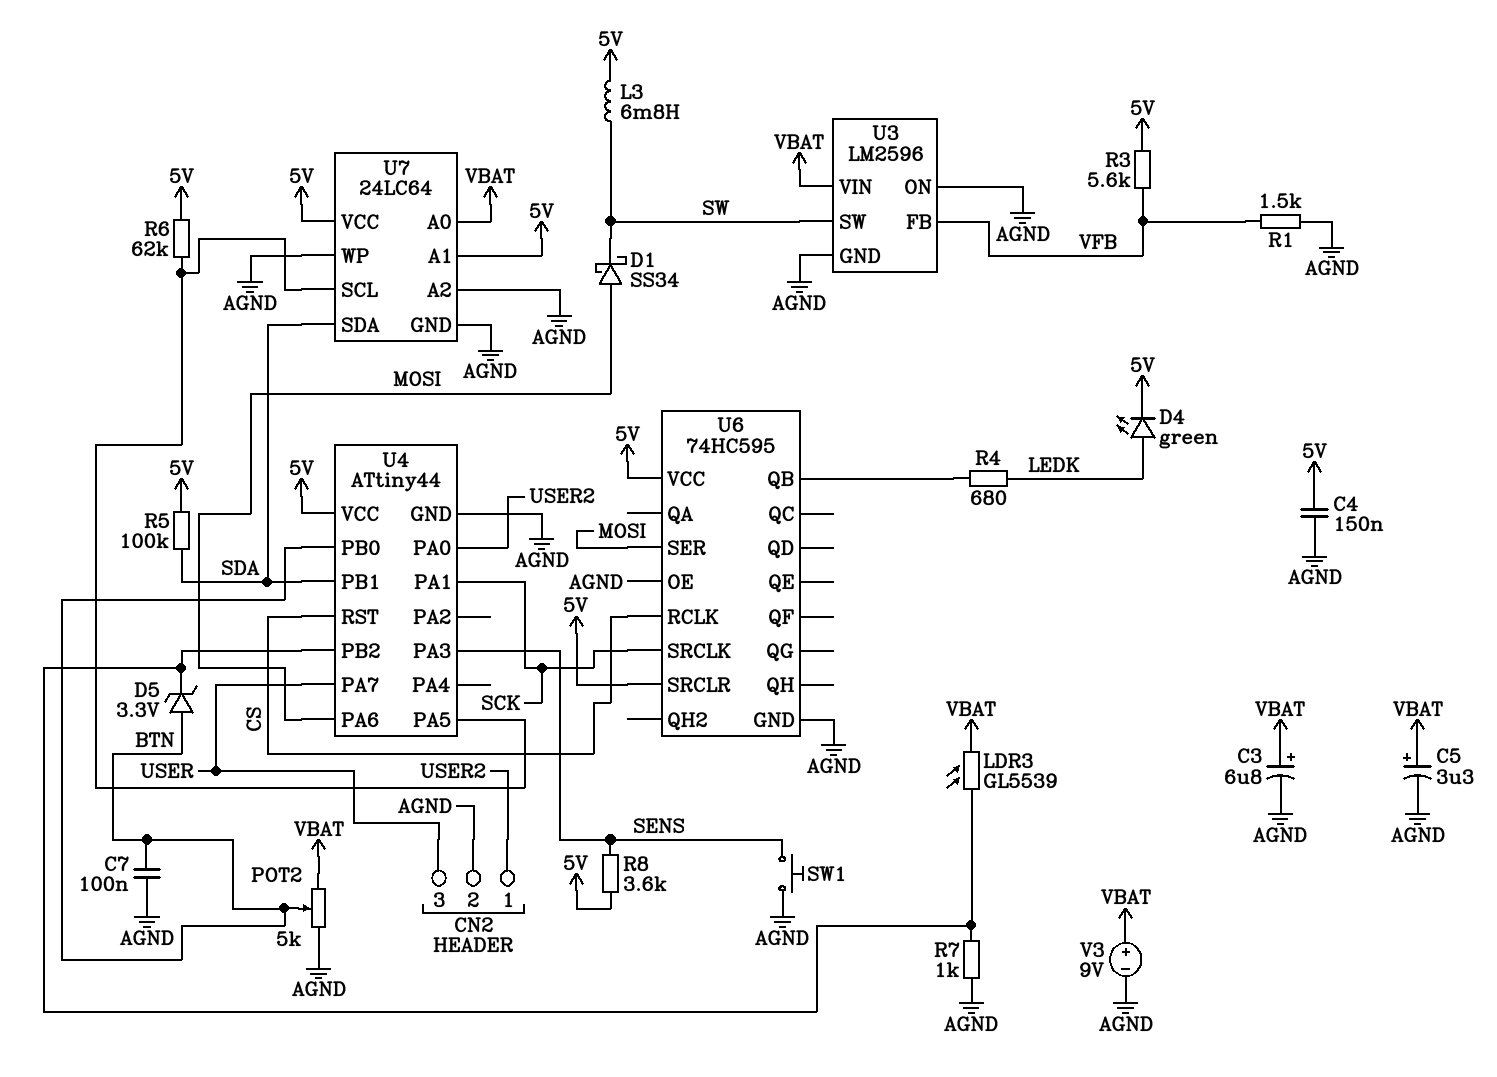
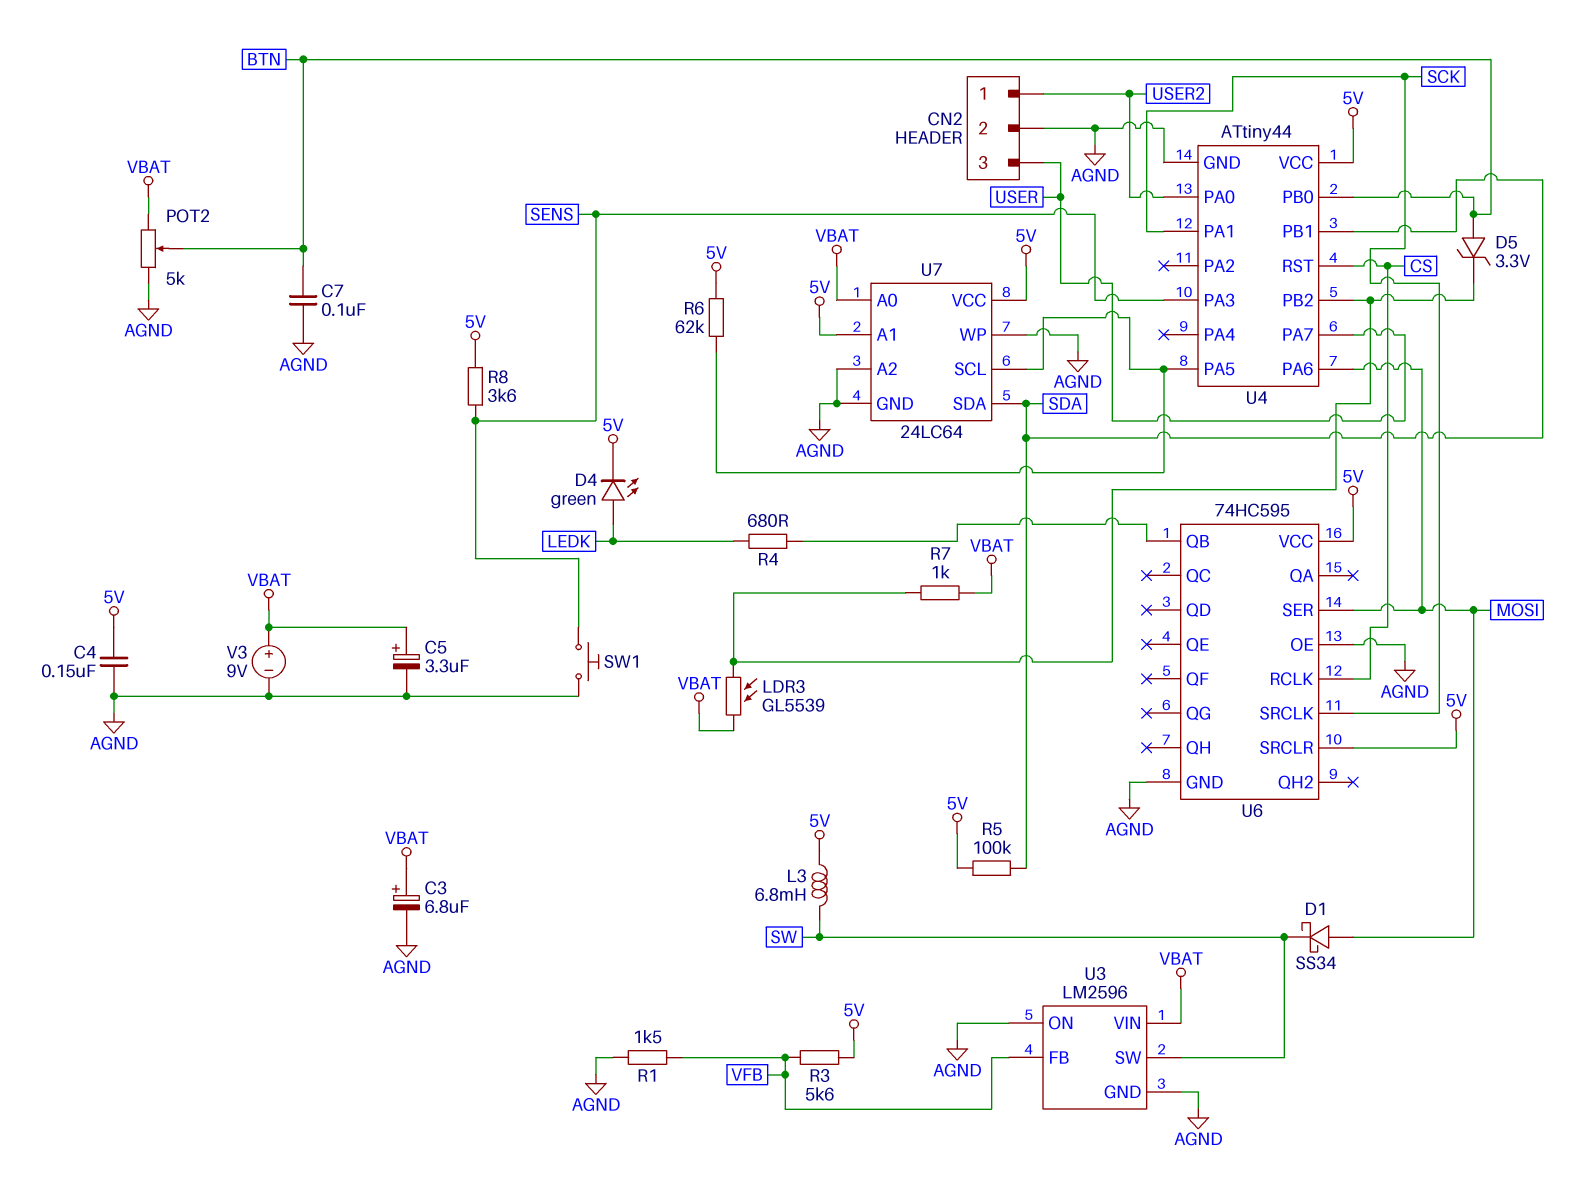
R7: 1k (AGND, U4/PB2) -> 1k (U4/PB2, VBAT)

